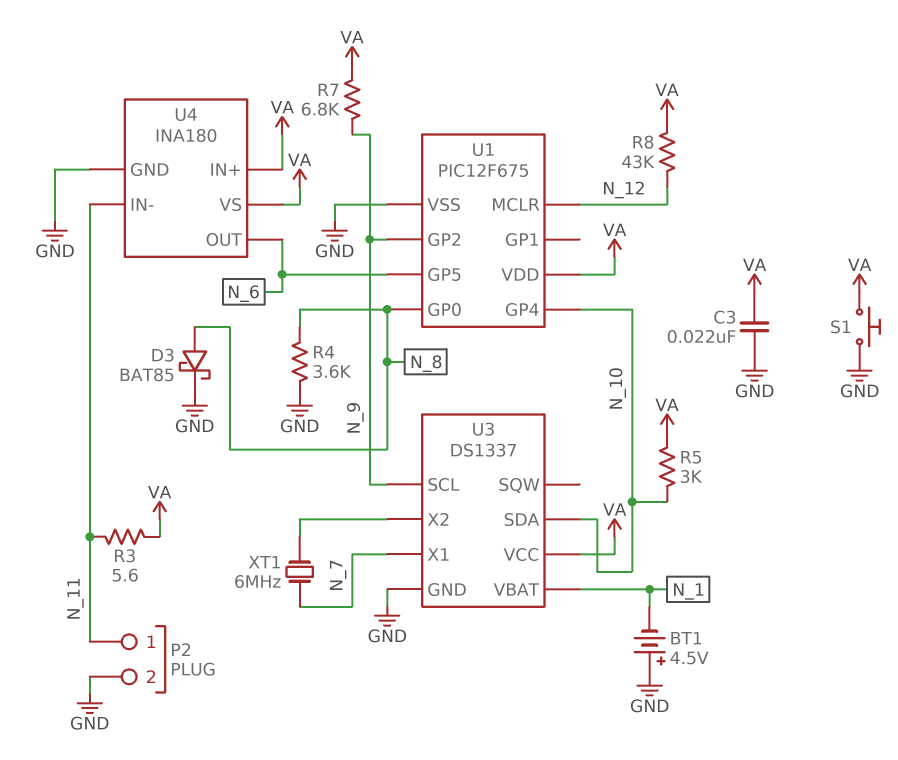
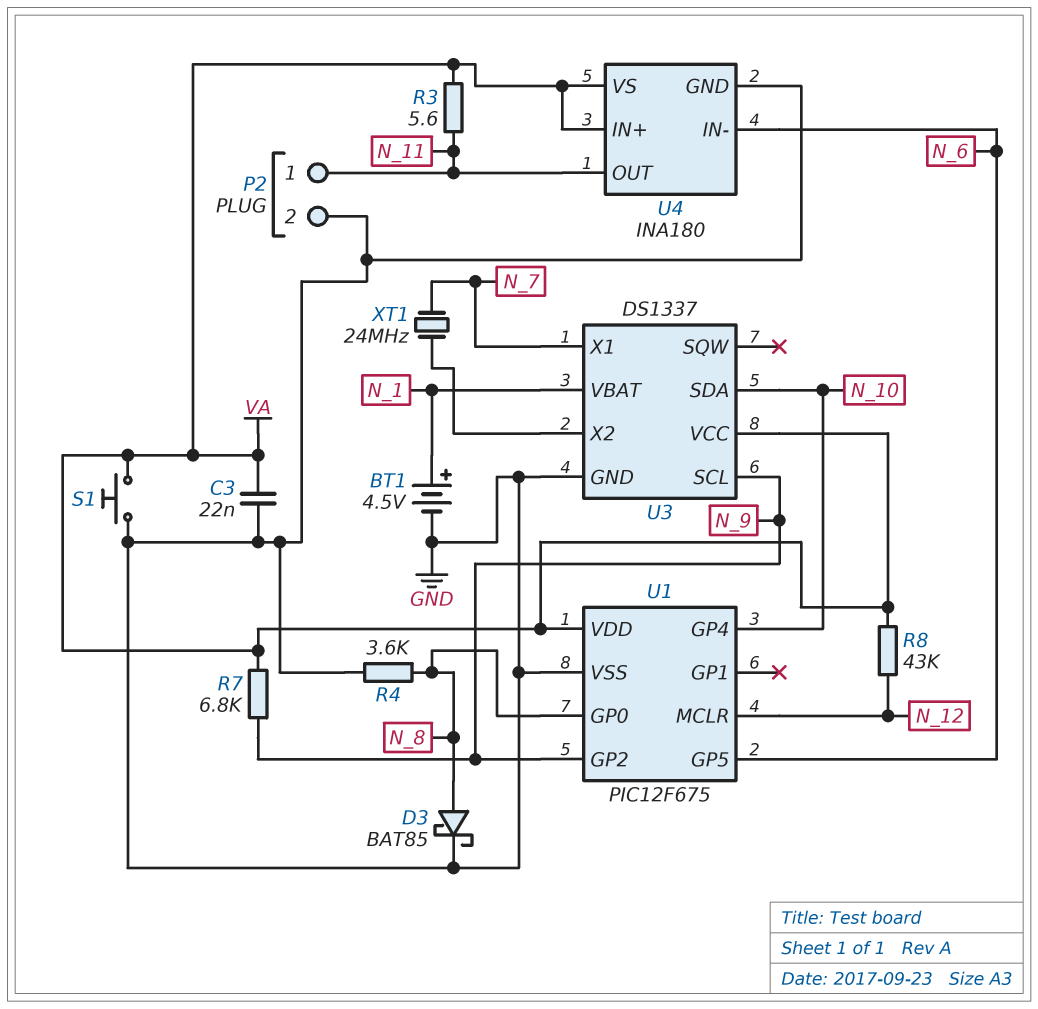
BT1: 4.5V (plus GND, minus N_1) -> 4.5V (plus N_1, minus GND)
R5: 3k (N_10, VA) -> none
U4 pin IN-: N_11 -> N_6
U4 pin OUT: N_6 -> N_11
XT1: 6MHz (N_7, U3/X2) -> 24MHz (N_7, U3/X2)

